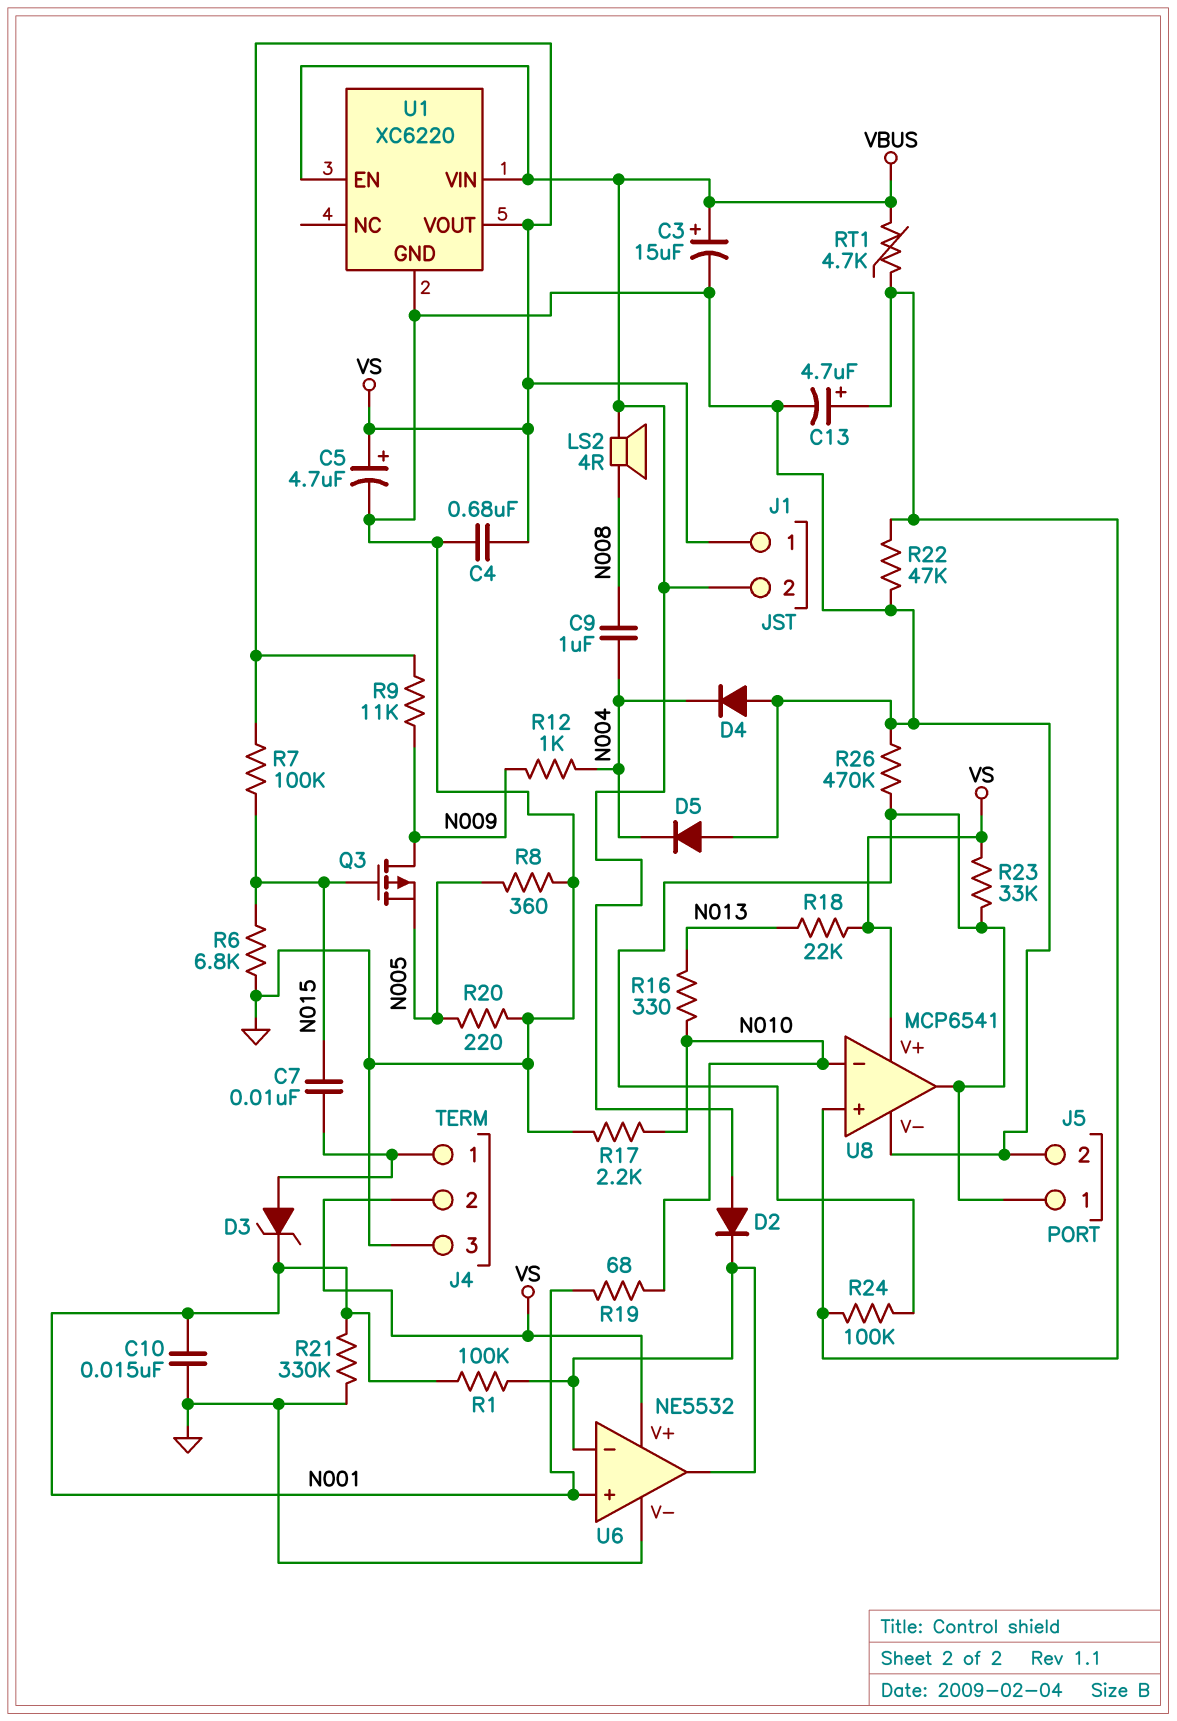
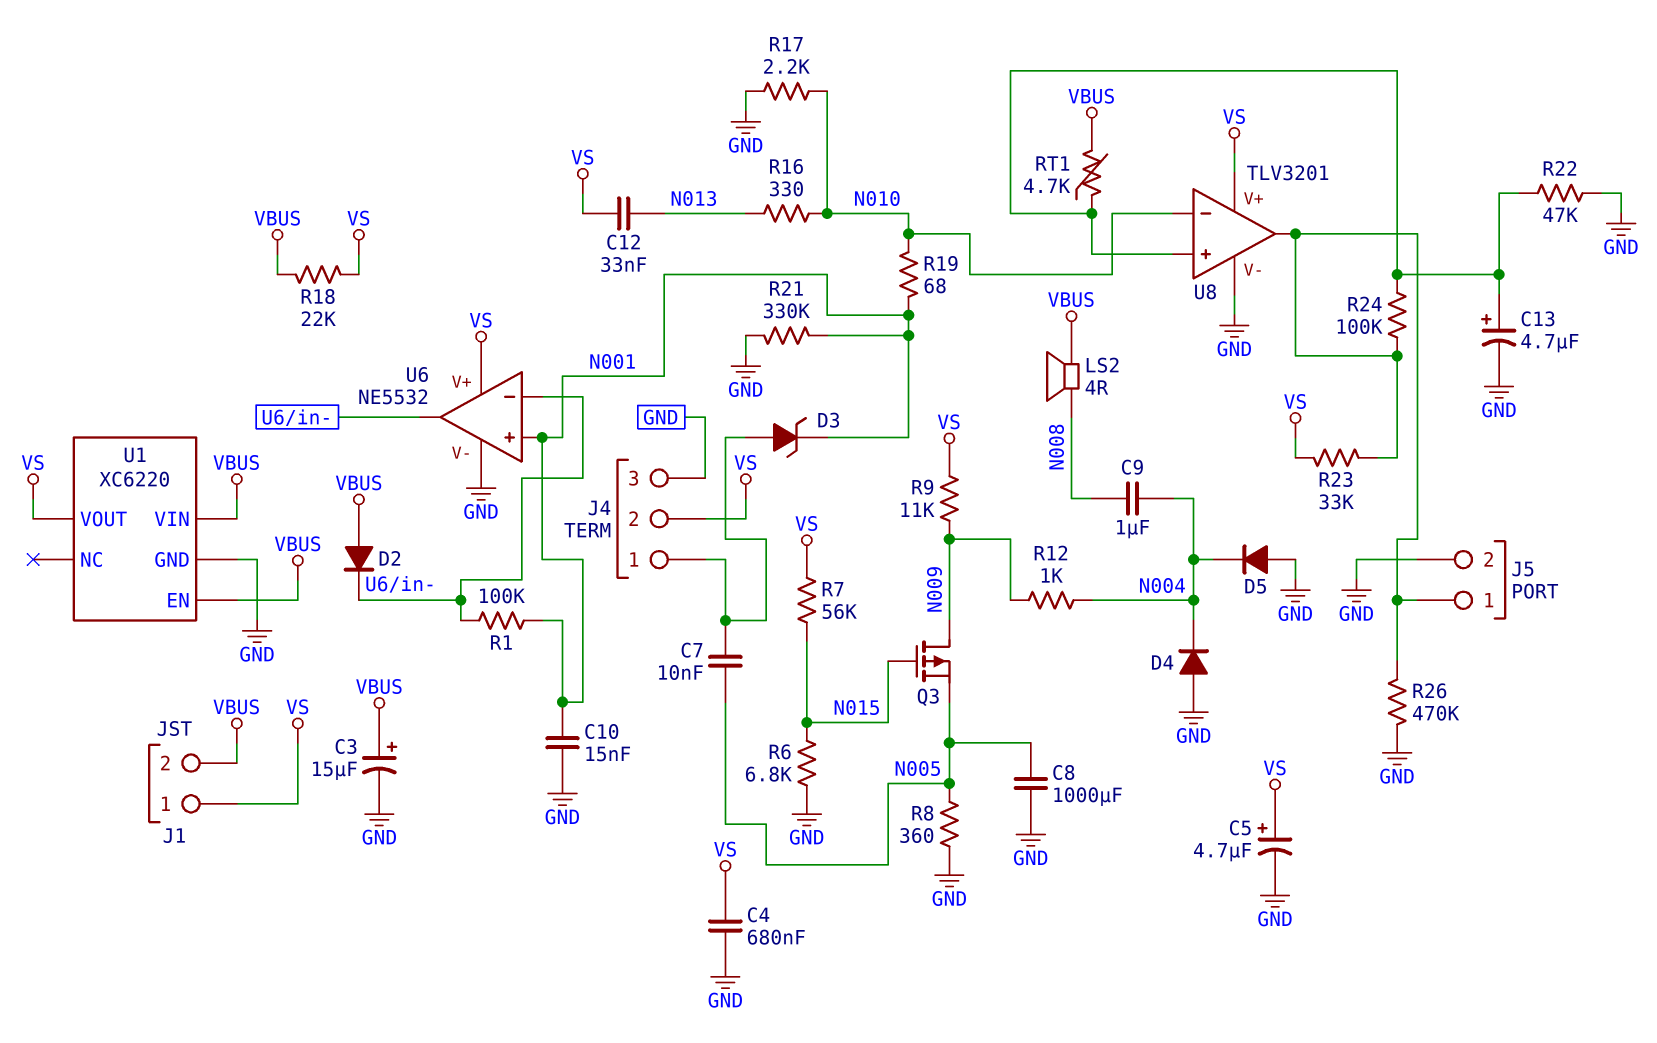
C7: 10nF (J4/1, N015) -> 10nF (J4/1, N005)
C8: none -> 1000uF (GND, N005)
C12: none -> 33nF (N013, VS)
R7: 100k (N015, VS) -> 56k (N015, VS)
R18: 22k (N013, VS) -> 22k (VBUS, VS)
R20: 220 (GND, N005) -> none
U8: MCP6541 -> TLV3201

